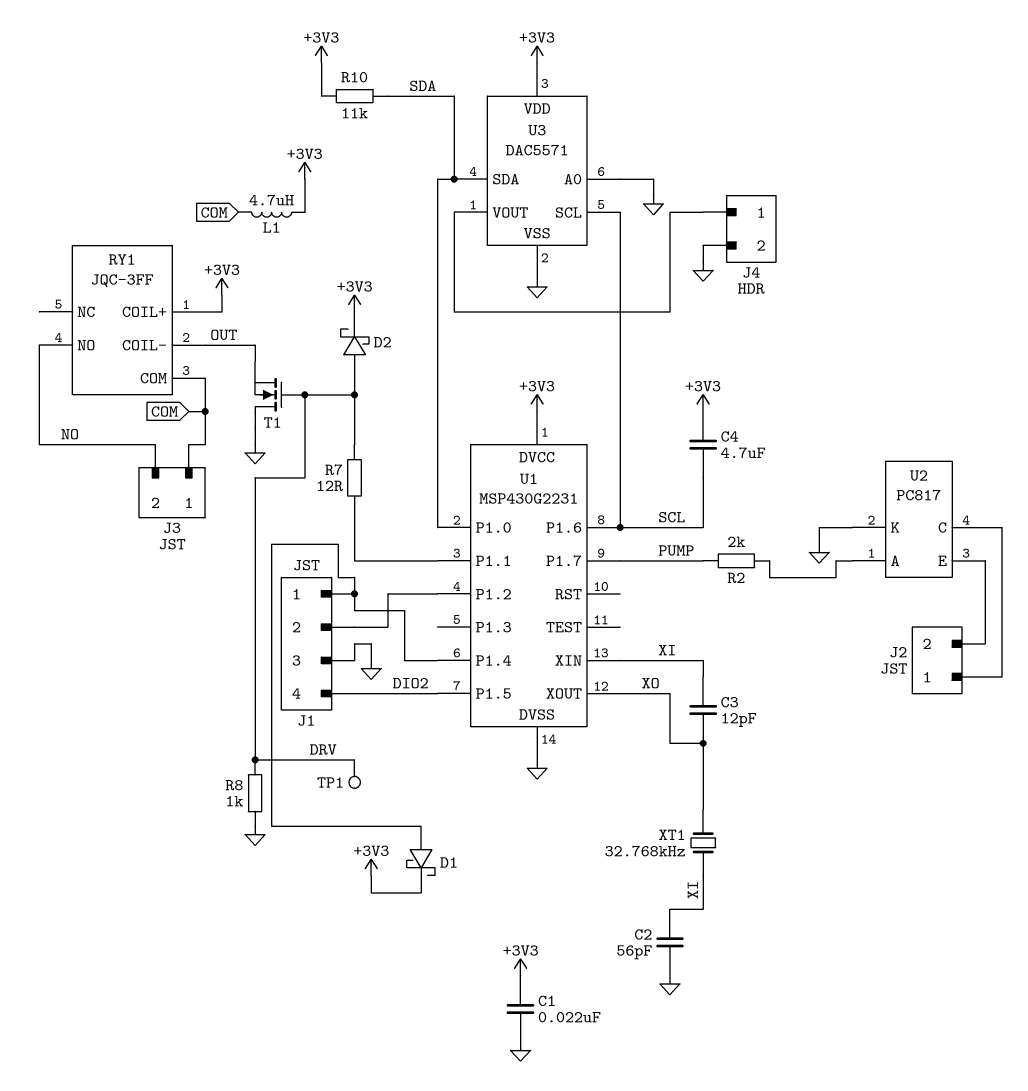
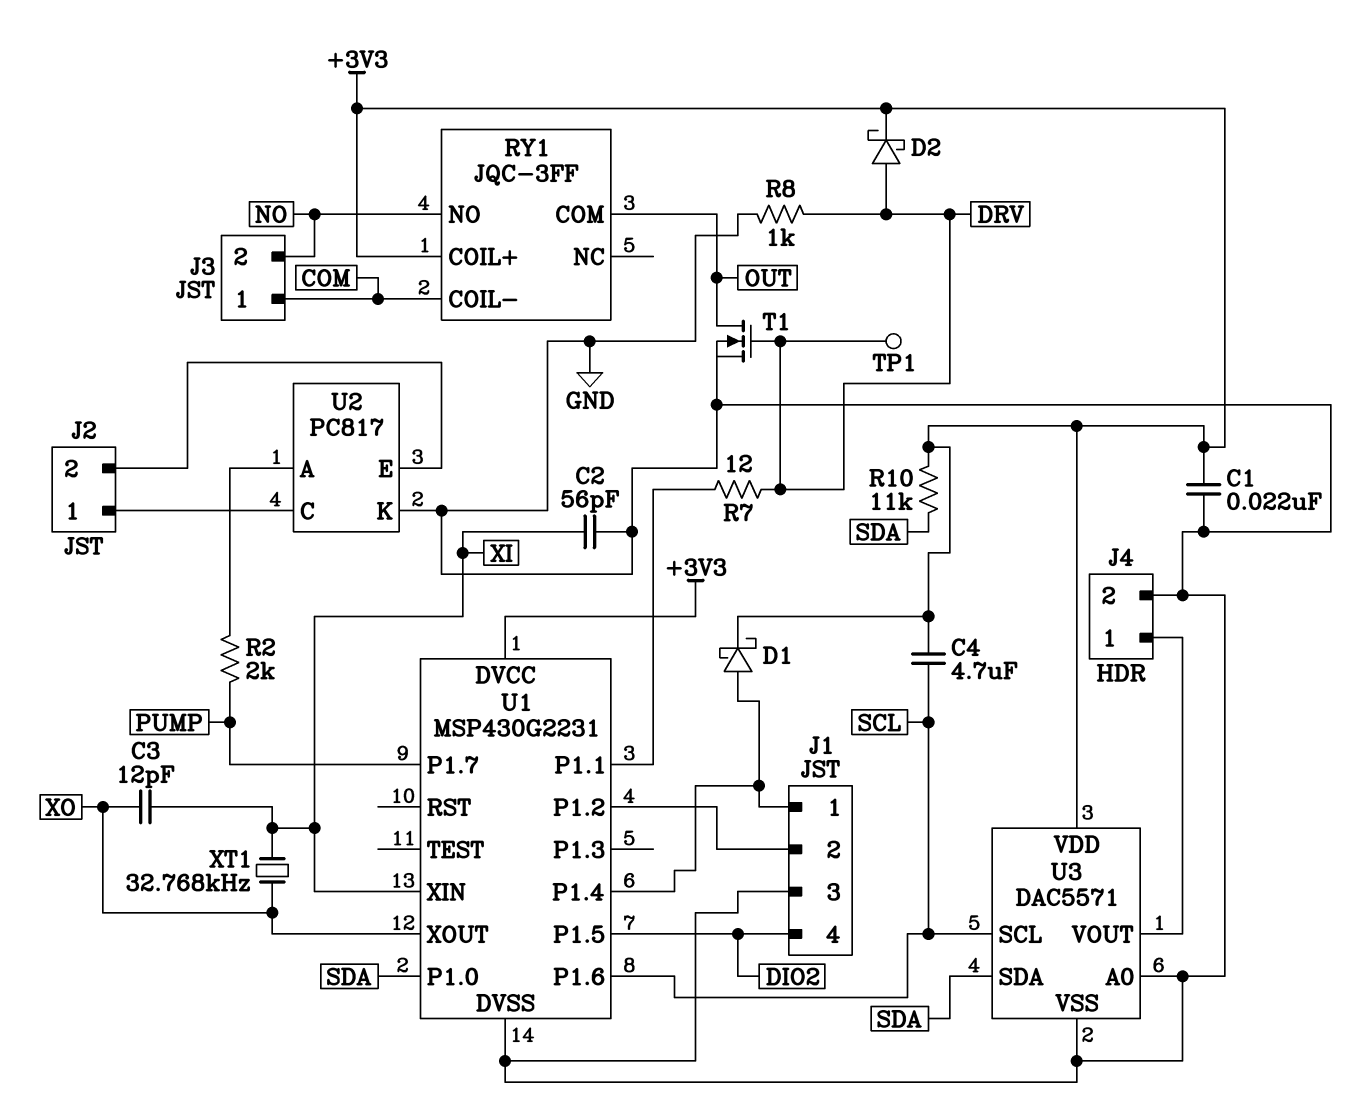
L1: 4.7uH (+3V3, COM) -> none
RY1 pin COIL-: OUT -> COM
RY1 pin COM: COM -> OUT
T1: NMOS (G DRV, D GND, S OUT) -> NMOS (G DRV, D OUT, S GND)

